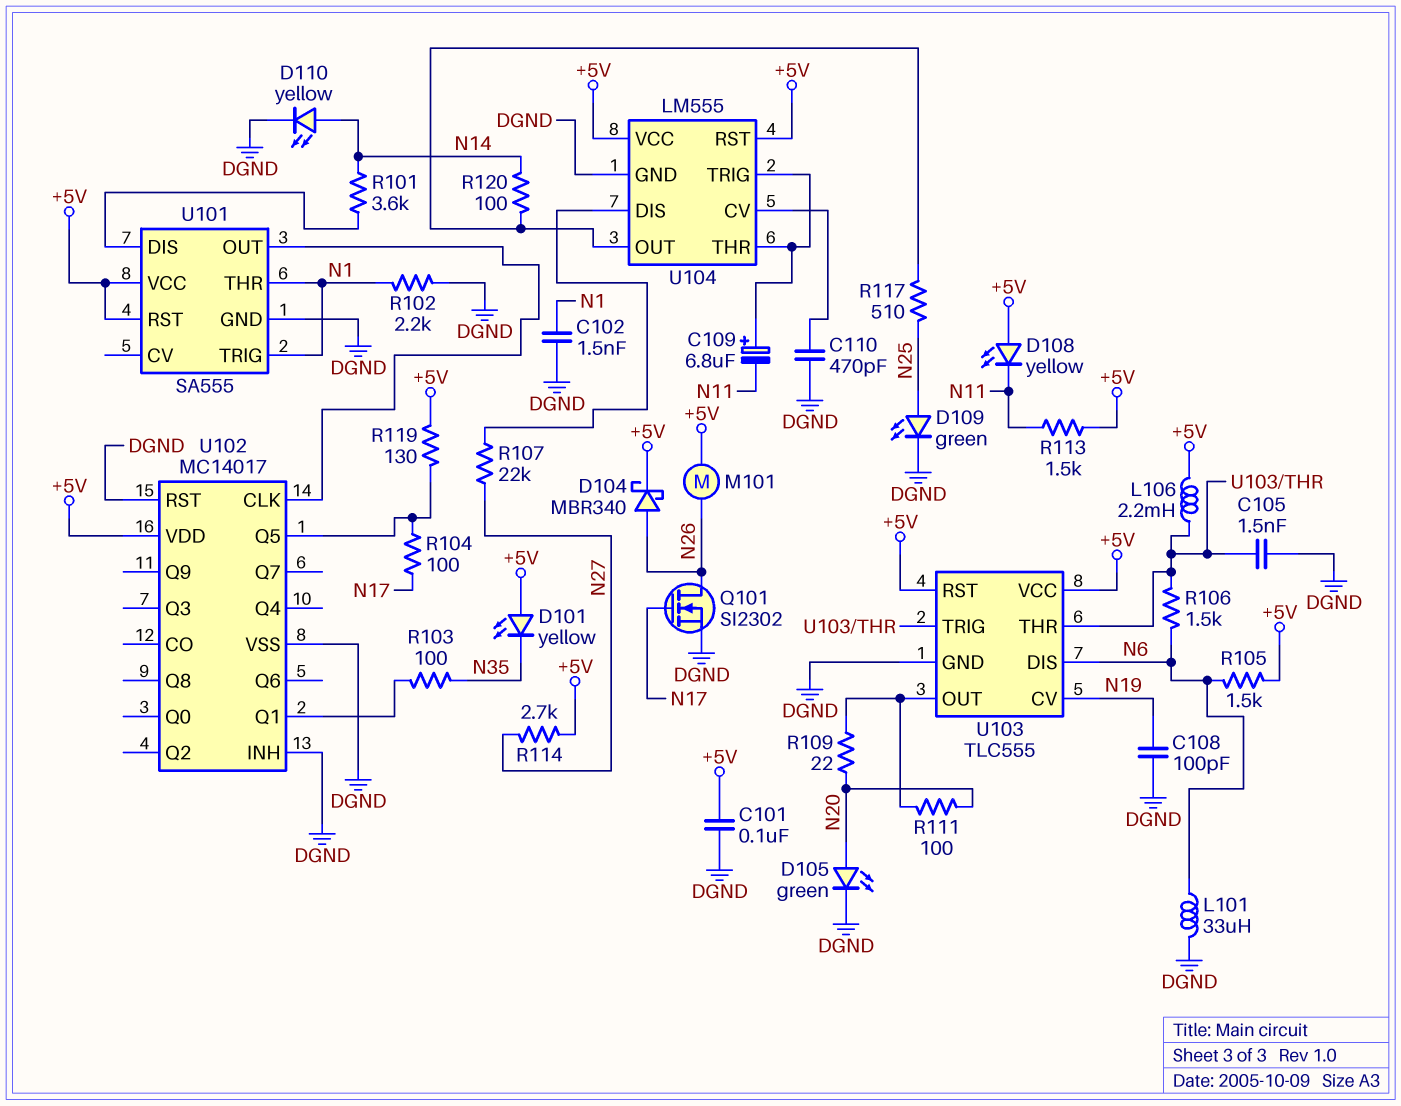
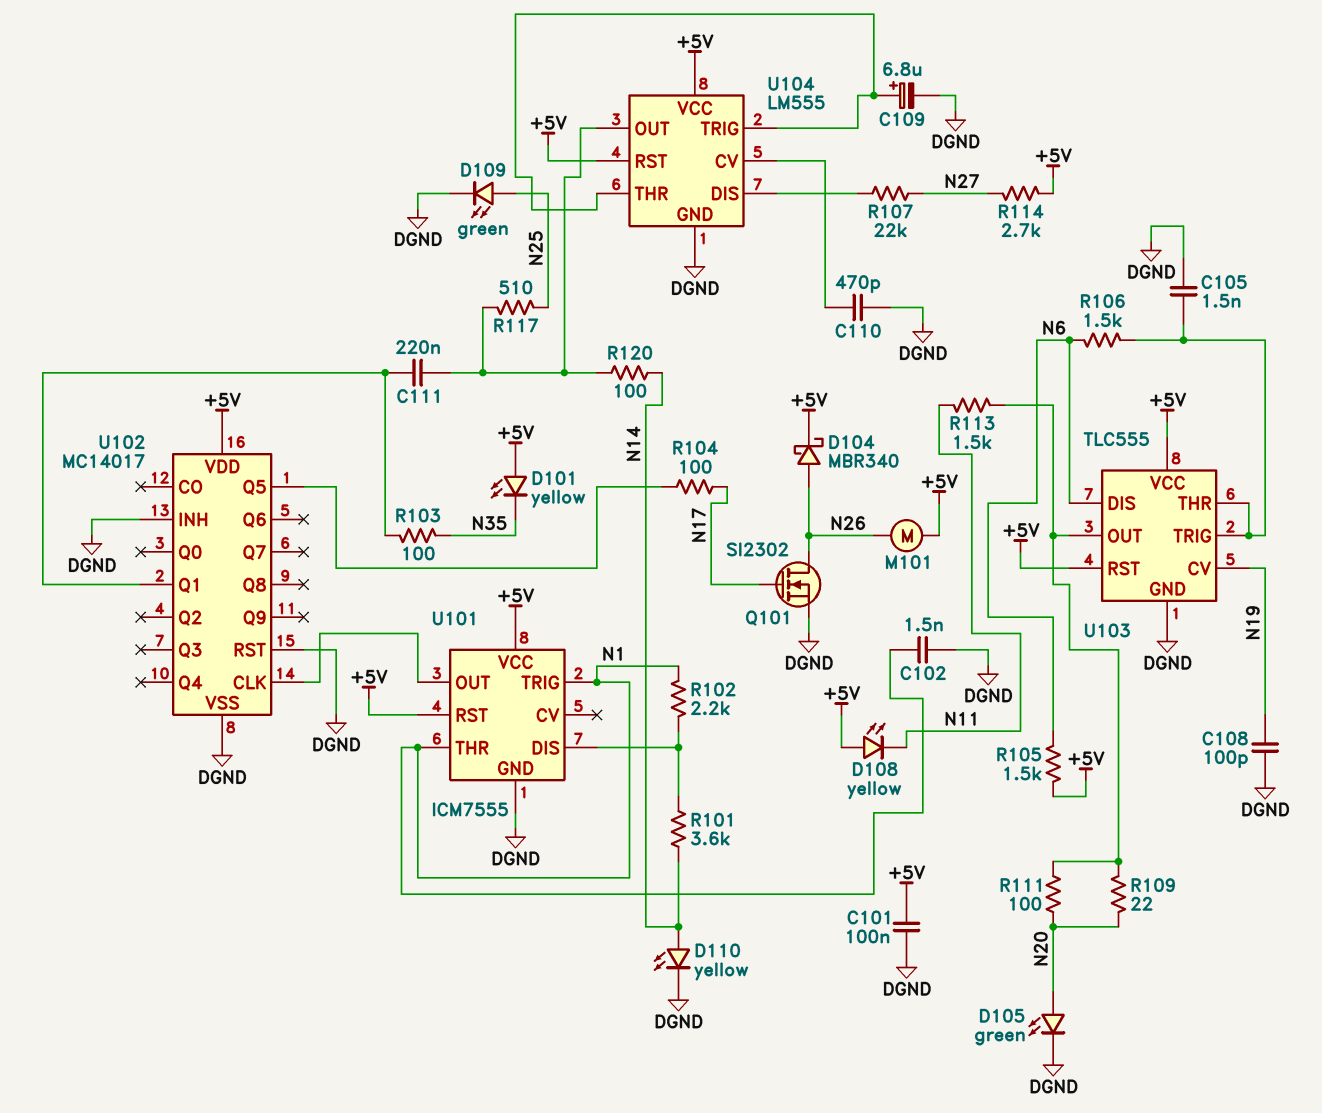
C109: 6.8uF (plus U104/THR, minus N11) -> 6.8uF (plus U104/THR, minus DGND)
C111: none -> 220nF (U102/Q1, U104/OUT)
L101: 33uH (DGND, N6) -> none
L106: 2.2mH (+5V, U103/THR) -> none
R102: 2.2k (DGND, N1) -> 2.2k (N1, U101/DIS)
R113: 1.5k (+5V, N11) -> 1.5k (N11, U103/OUT)
R119: 130 (+5V, U102/Q5) -> none
U101: SA555 -> ICM7555

